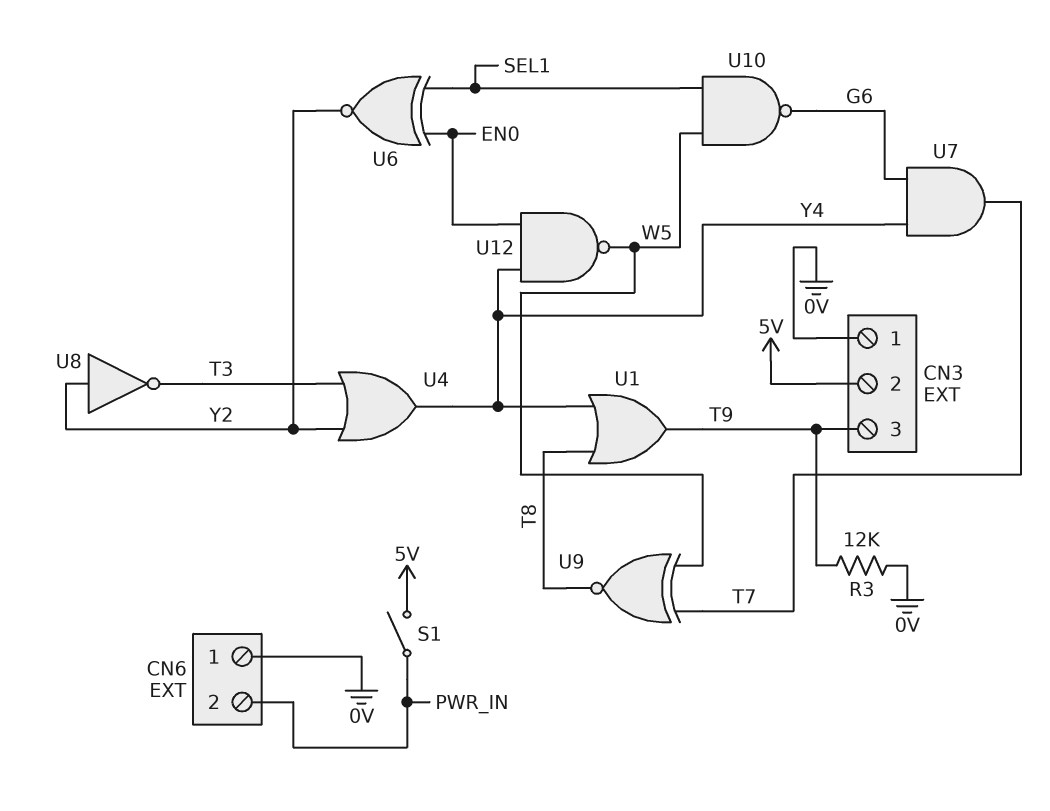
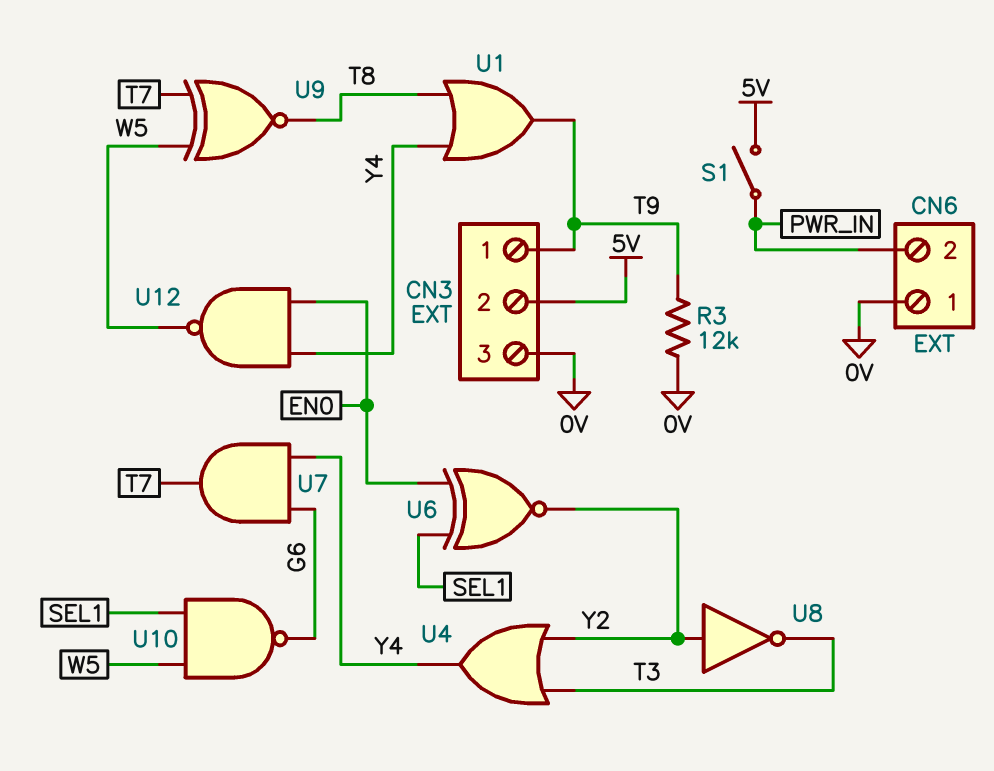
CN3 pin 1: 0V -> T9
CN3 pin 3: T9 -> 0V

